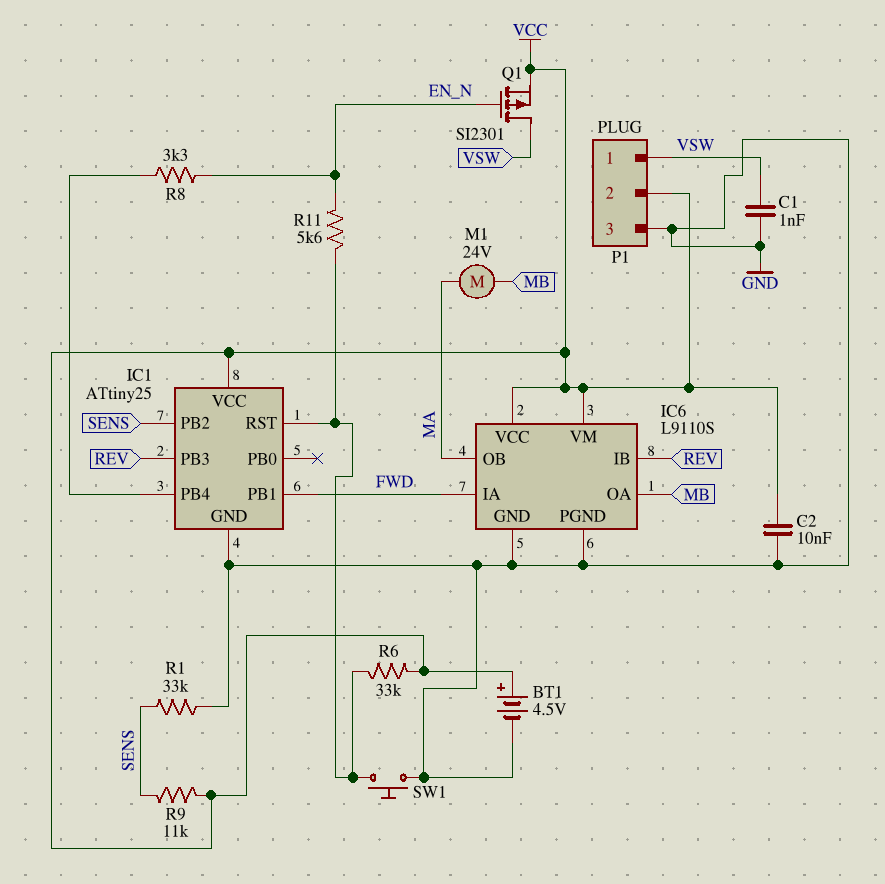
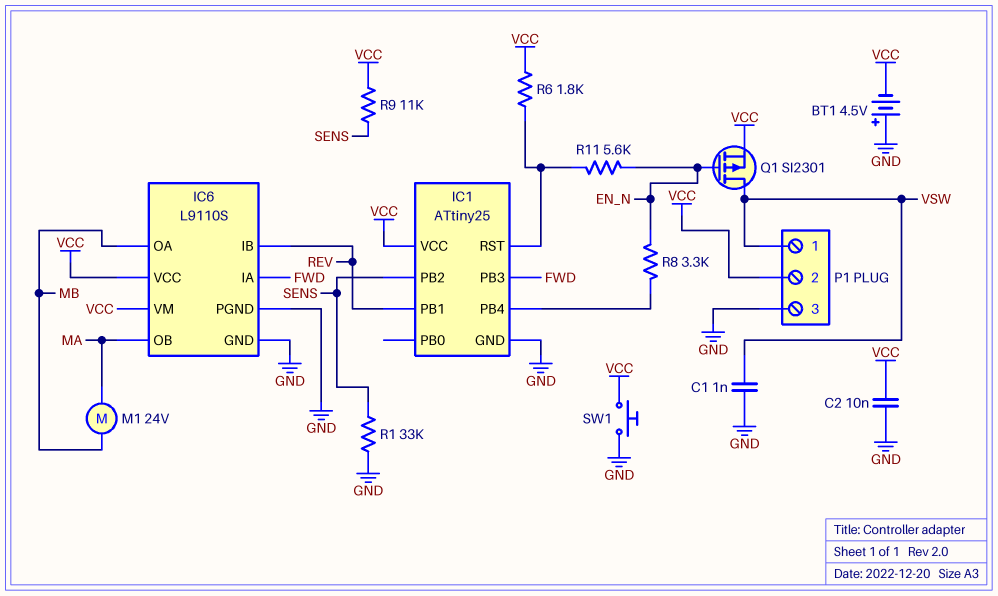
BT1: 4.5V (plus VCC, minus GND) -> 4.5V (plus GND, minus VCC)
IC1 pin PB1: FWD -> REV
IC1 pin PB3: REV -> FWD
R6: 33k (IC1/RST, VCC) -> 1.8k (IC1/RST, VCC)
SW1: button (GND, IC1/RST) -> button (GND, VCC)

